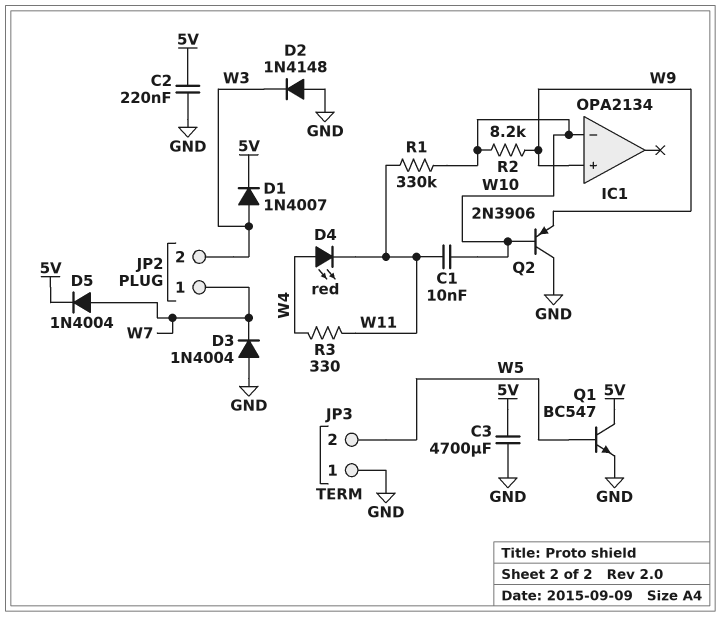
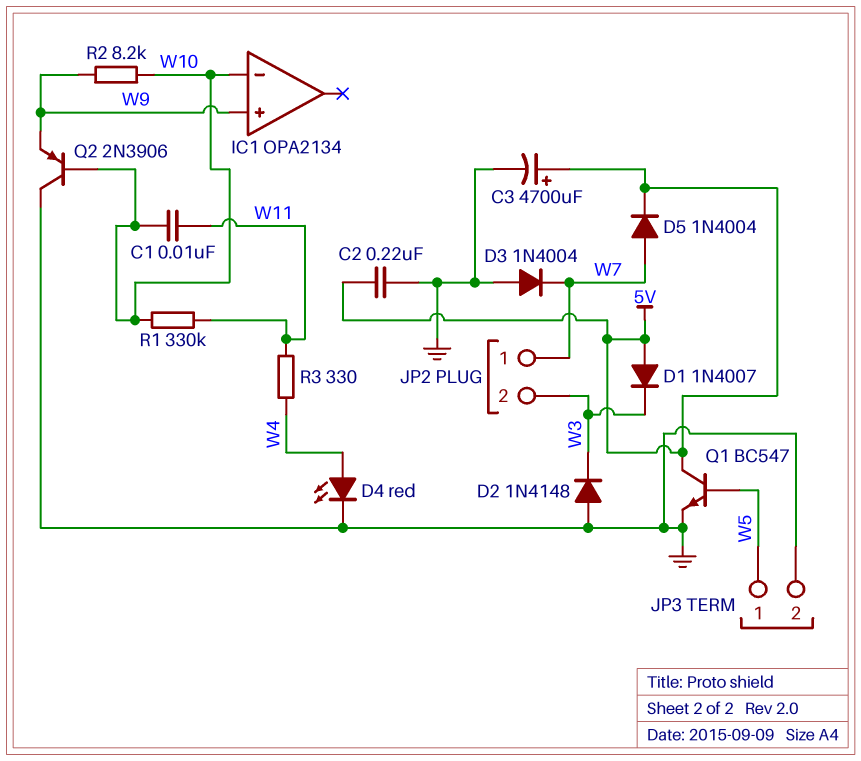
C3: 4700uF (5V, GND) -> 4700uF (plus 5V, minus GND)
D1: diode 1N4007 (A W3, K 5V) -> diode 1N4007 (A 5V, K W3)
D4: LED red (A W4, K W11) -> LED red (A W4, K GND)
JP3 pin 1: GND -> W5
JP3 pin 2: W5 -> GND

